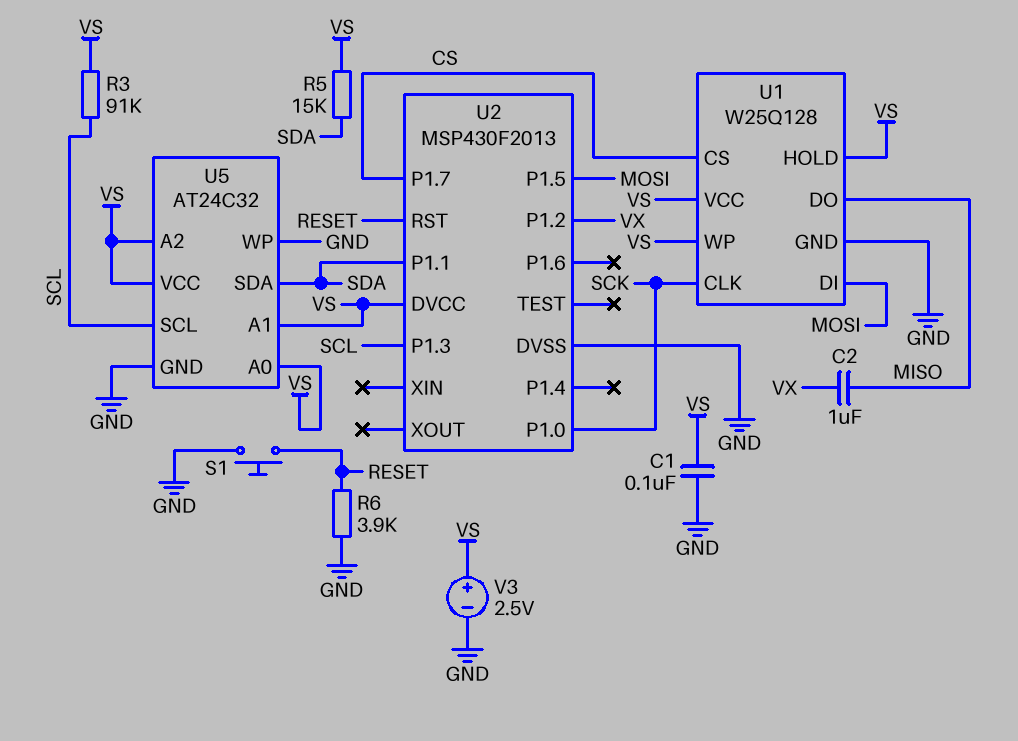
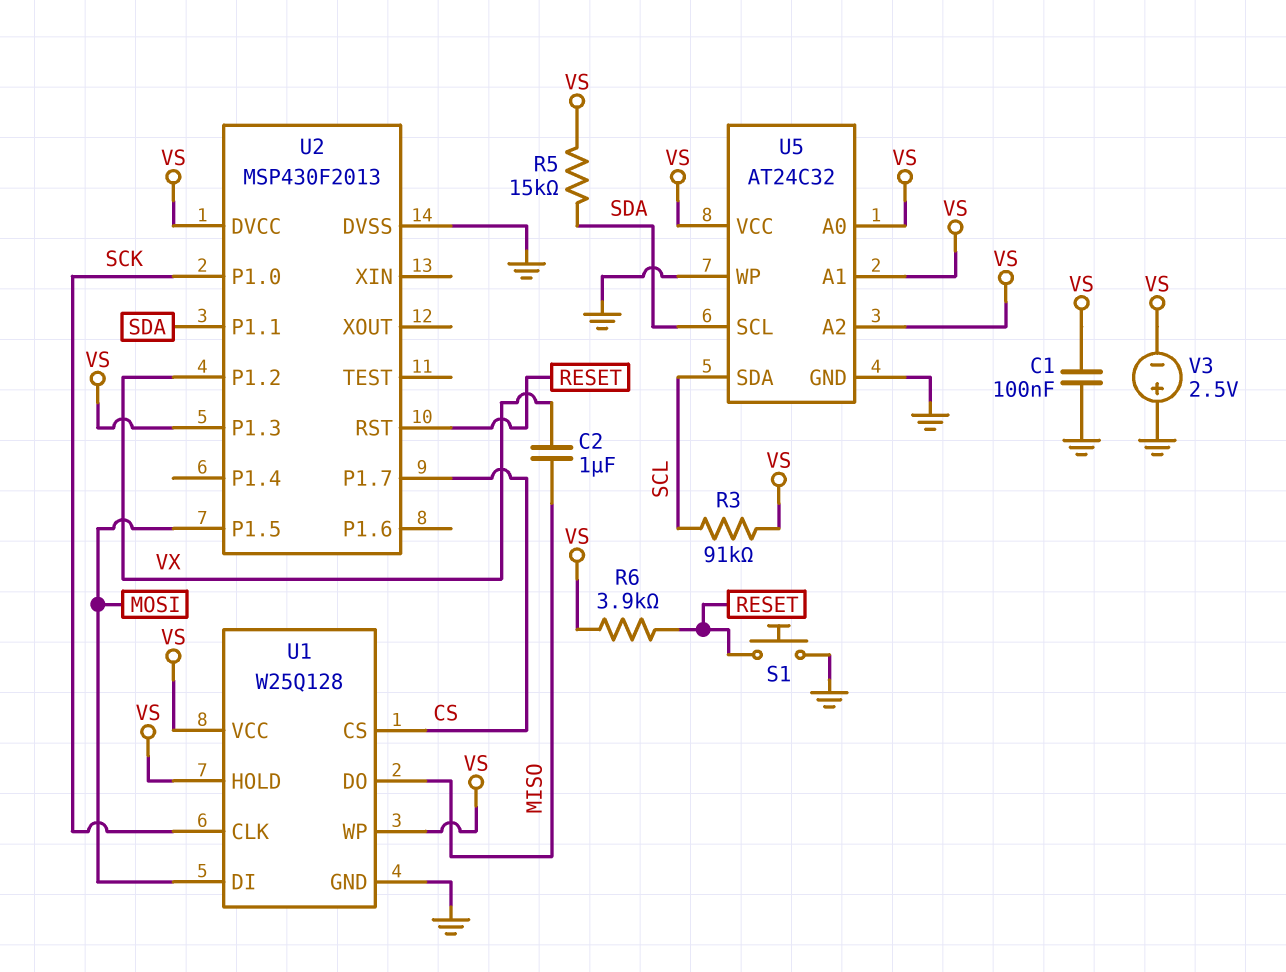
R6: 3.9k (GND, RESET) -> 3.9k (RESET, VS)
U2 pin P1.3: SCL -> VS
U5 pin SCL: SCL -> SDA
U5 pin SDA: SDA -> SCL
V3: 2.5V (plus VS, minus GND) -> 2.5V (plus GND, minus VS)

